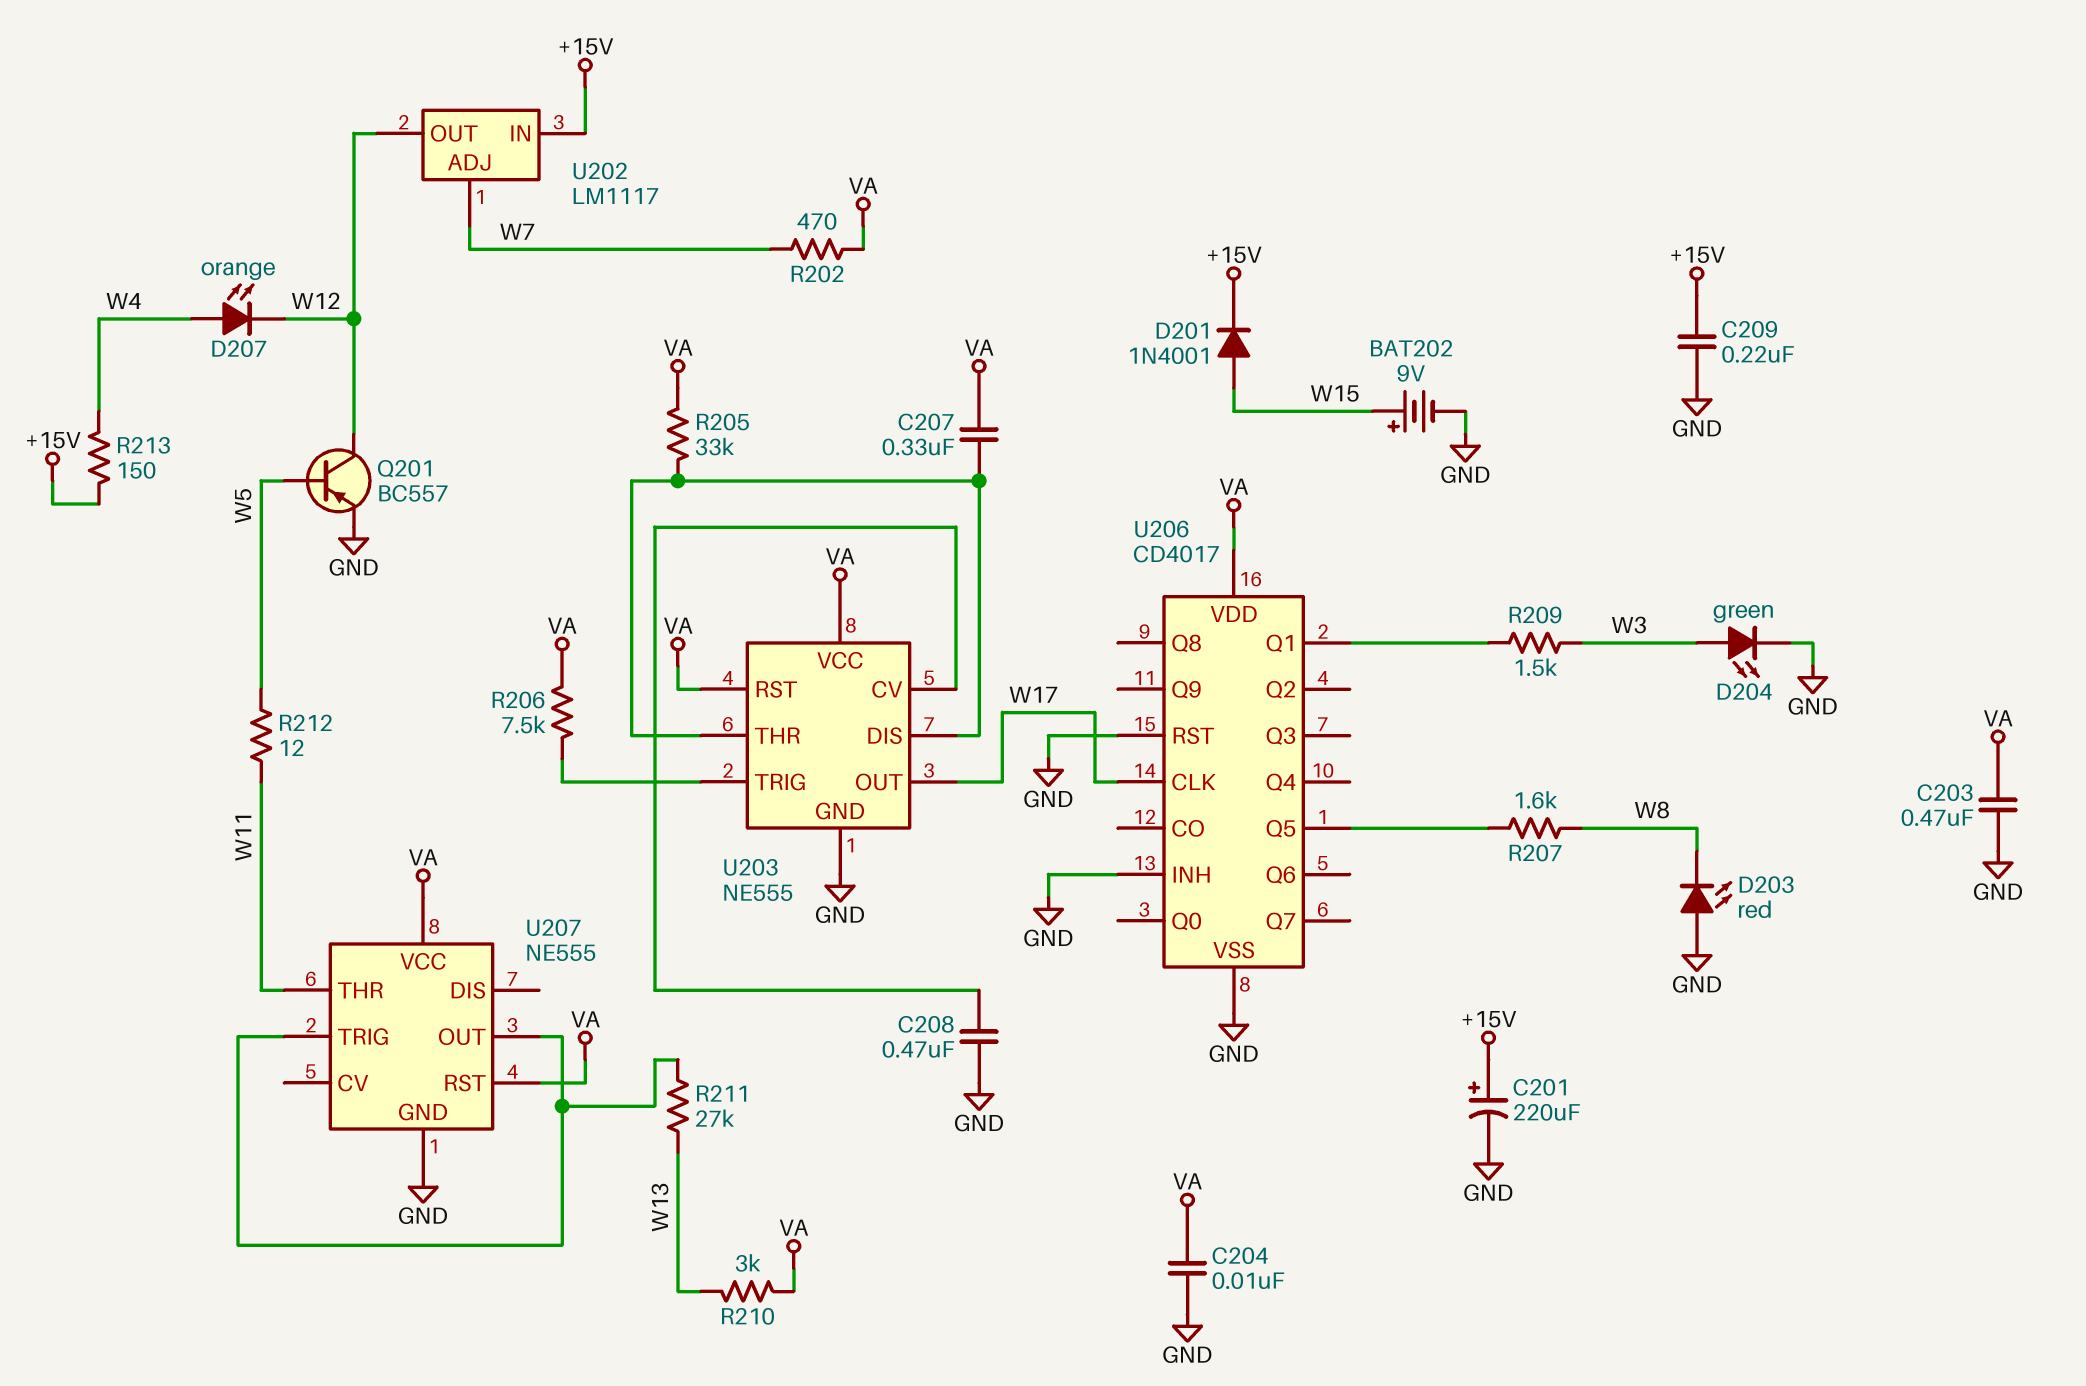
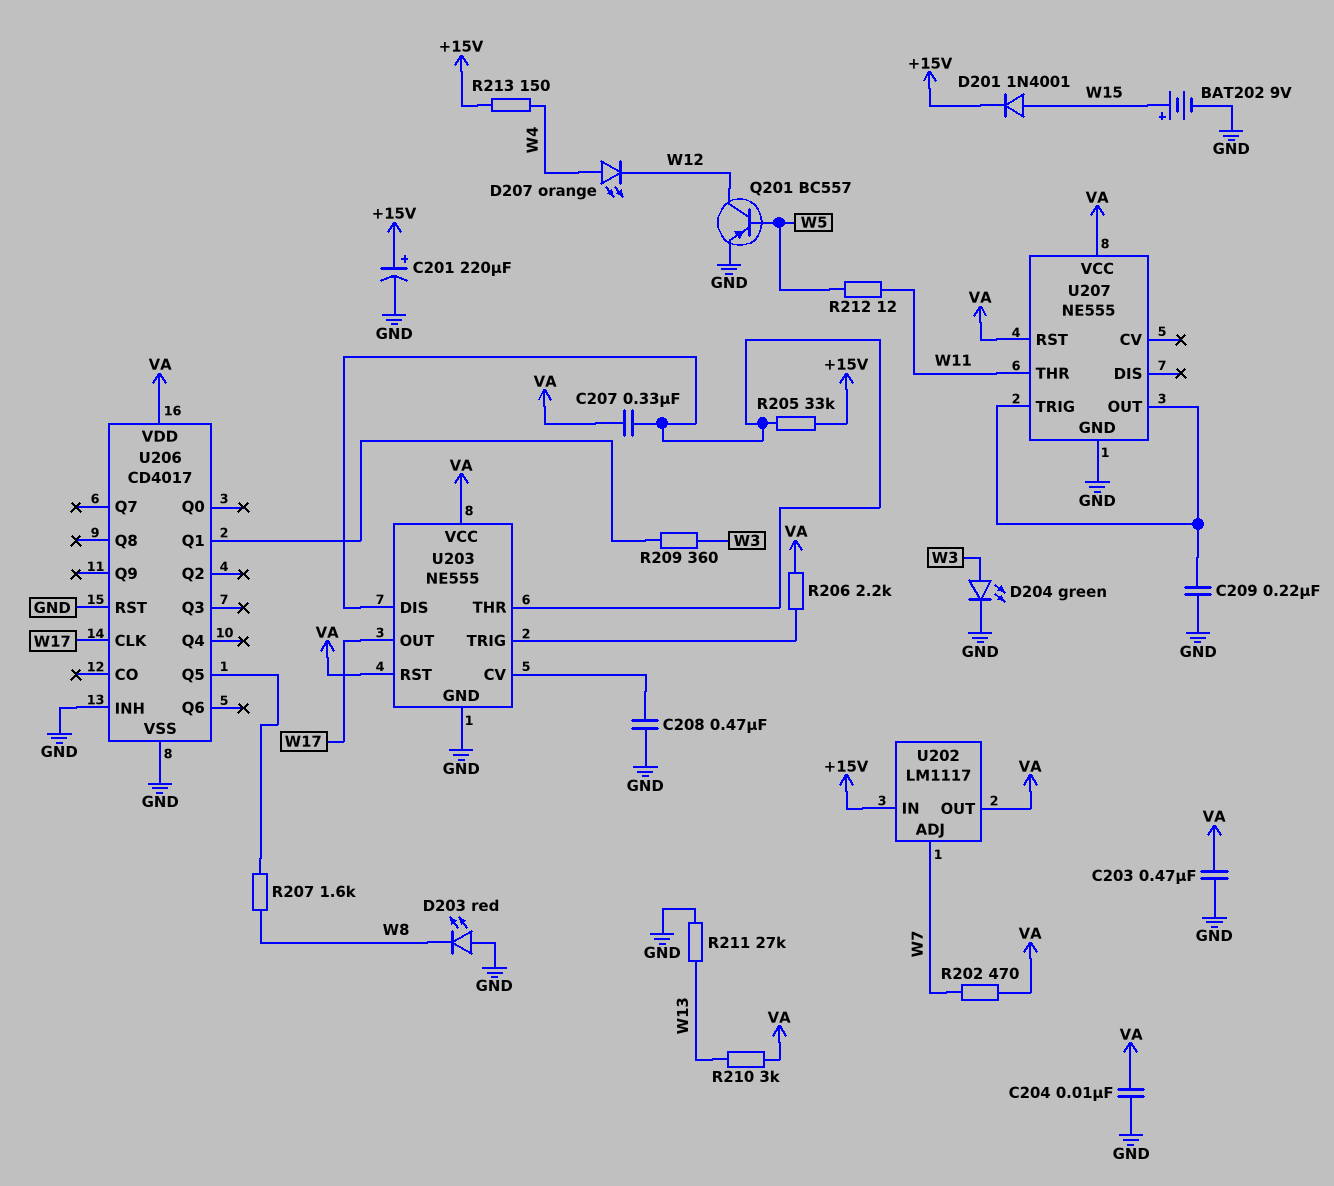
C209: 220nF (+15V, GND) -> 220nF (GND, U207/OUT)
R205: 33k (U203/DIS, VA) -> 33k (+15V, U203/DIS)
R206: 7.5k (U203/TRIG, VA) -> 2.2k (U203/TRIG, VA)
R209: 1.5k (U206/Q1, W3) -> 360 (U206/Q1, W3)
R211: 27k (U207/OUT, W13) -> 27k (GND, W13)
U202 pin OUT: W12 -> VA

